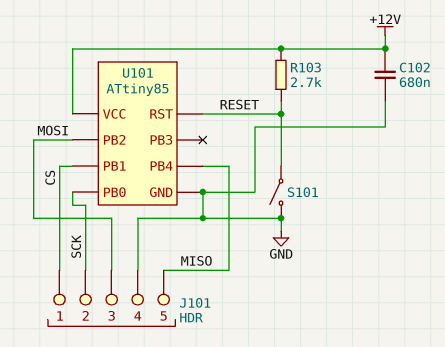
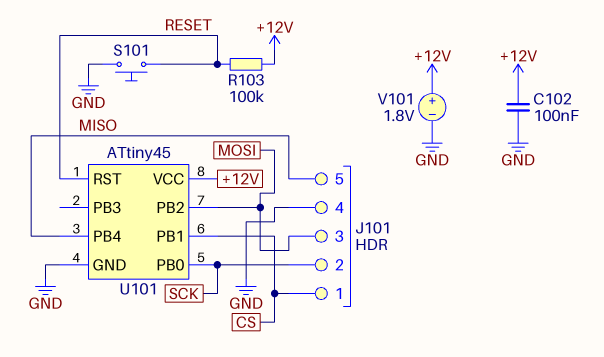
C102: 680nF (+12V, GND) -> 100nF (+12V, GND)
R103: 2.7k (+12V, RESET) -> 100k (+12V, RESET)
S101: switch (GND, RESET) -> button (GND, RESET)
U101: ATtiny85 -> ATtiny45
V101: none -> 1.8V (plus +12V, minus GND)

